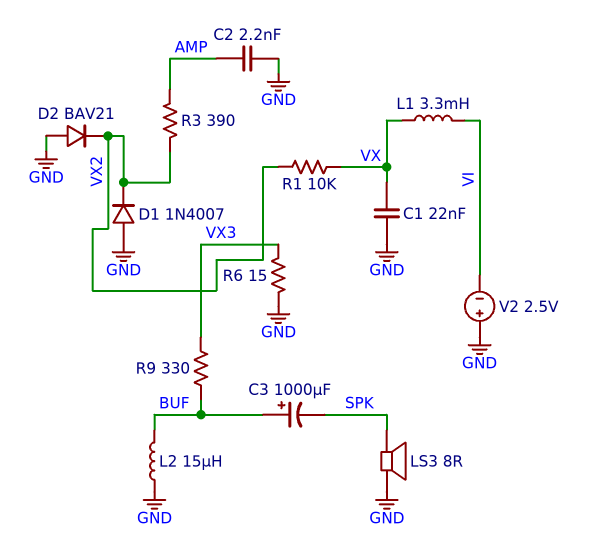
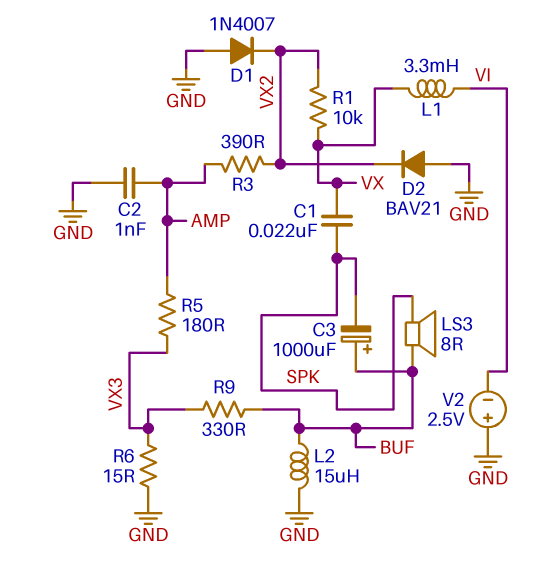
C1: 22nF (GND, VX) -> 22nF (SPK, VX)
C2: 2.2nF (AMP, GND) -> 1nF (AMP, GND)
LS3: speaker 8R (GND, SPK) -> speaker 8R (BUF, SPK)
R5: none -> 180 (AMP, VX3)

